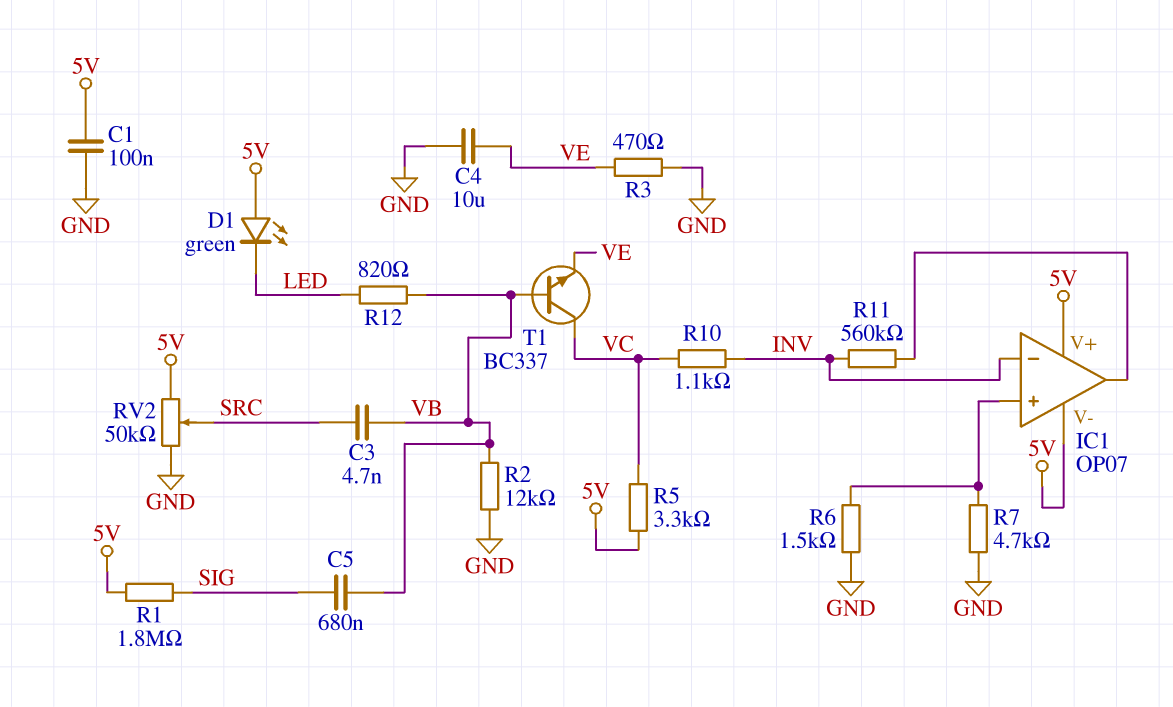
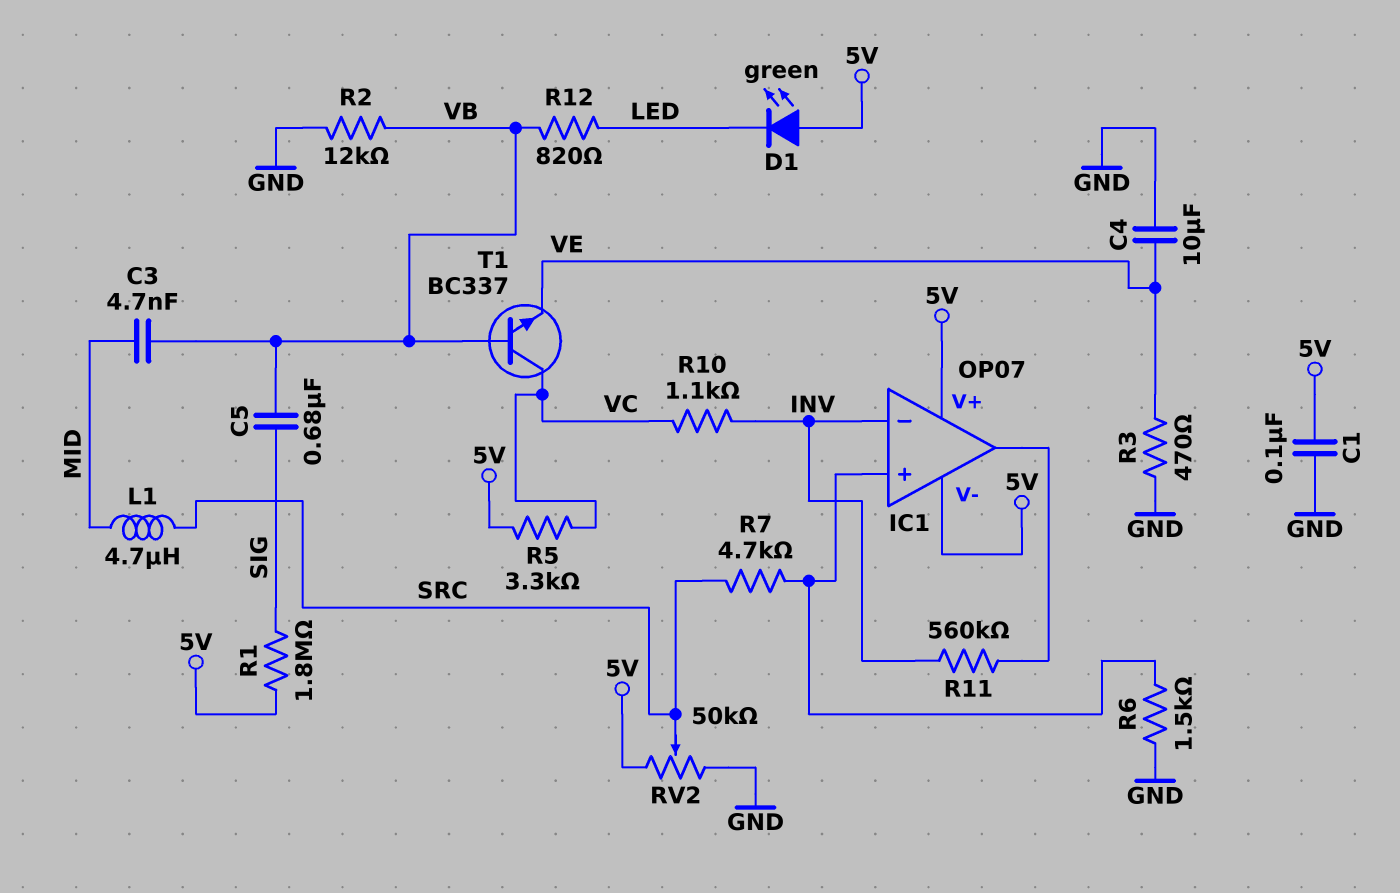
C3: 4.7nF (SRC, VB) -> 4.7nF (MID, VB)
L1: none -> 4.7uH (MID, SRC)
R7: 4.7k (GND, IC1/in+) -> 4.7k (IC1/in+, SRC)

